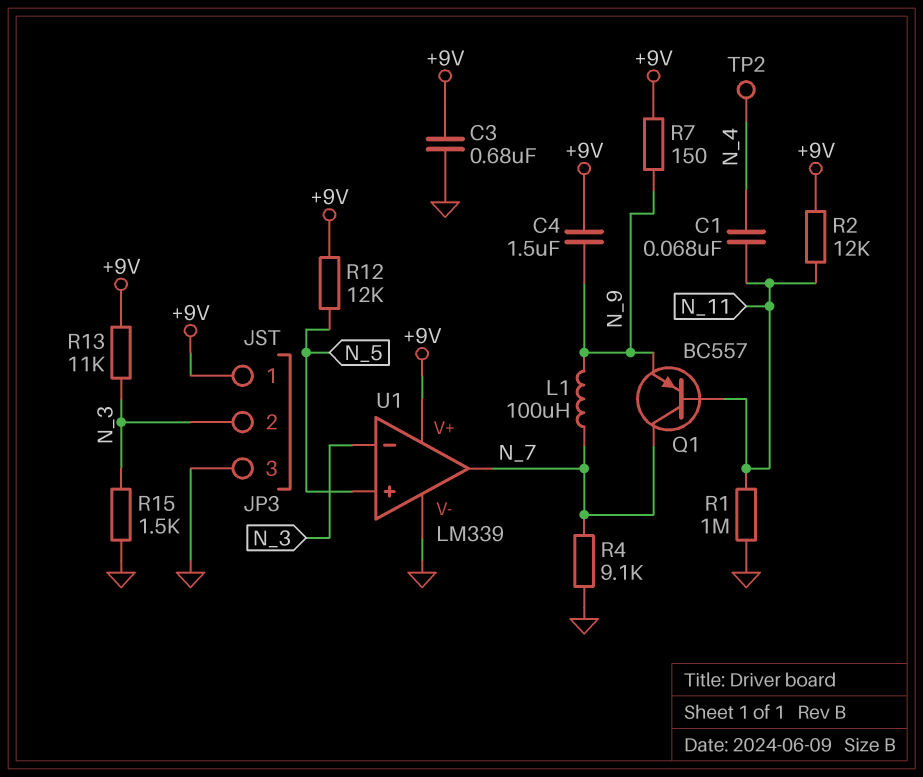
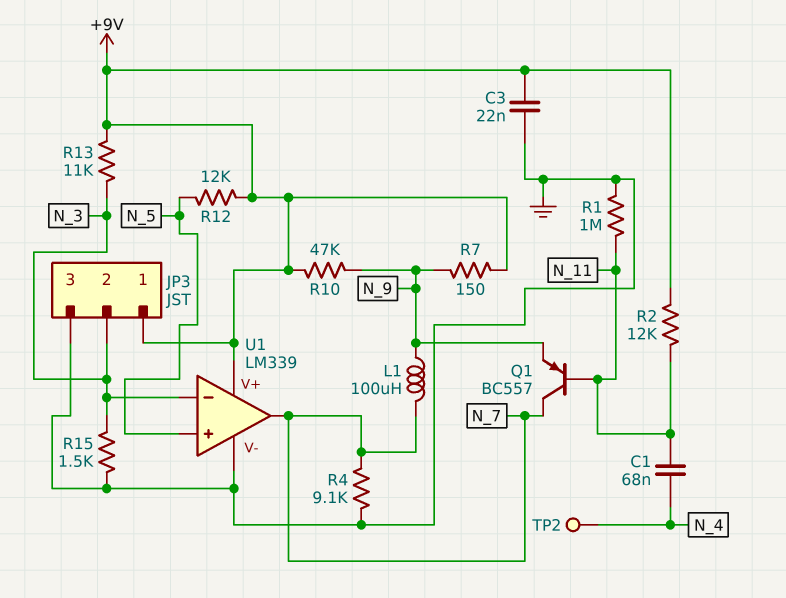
C3: 680nF (+9V, GND) -> 22nF (+9V, GND)
C4: 1.5uF (+9V, N_9) -> none
R10: none -> 47k (+9V, N_9)

